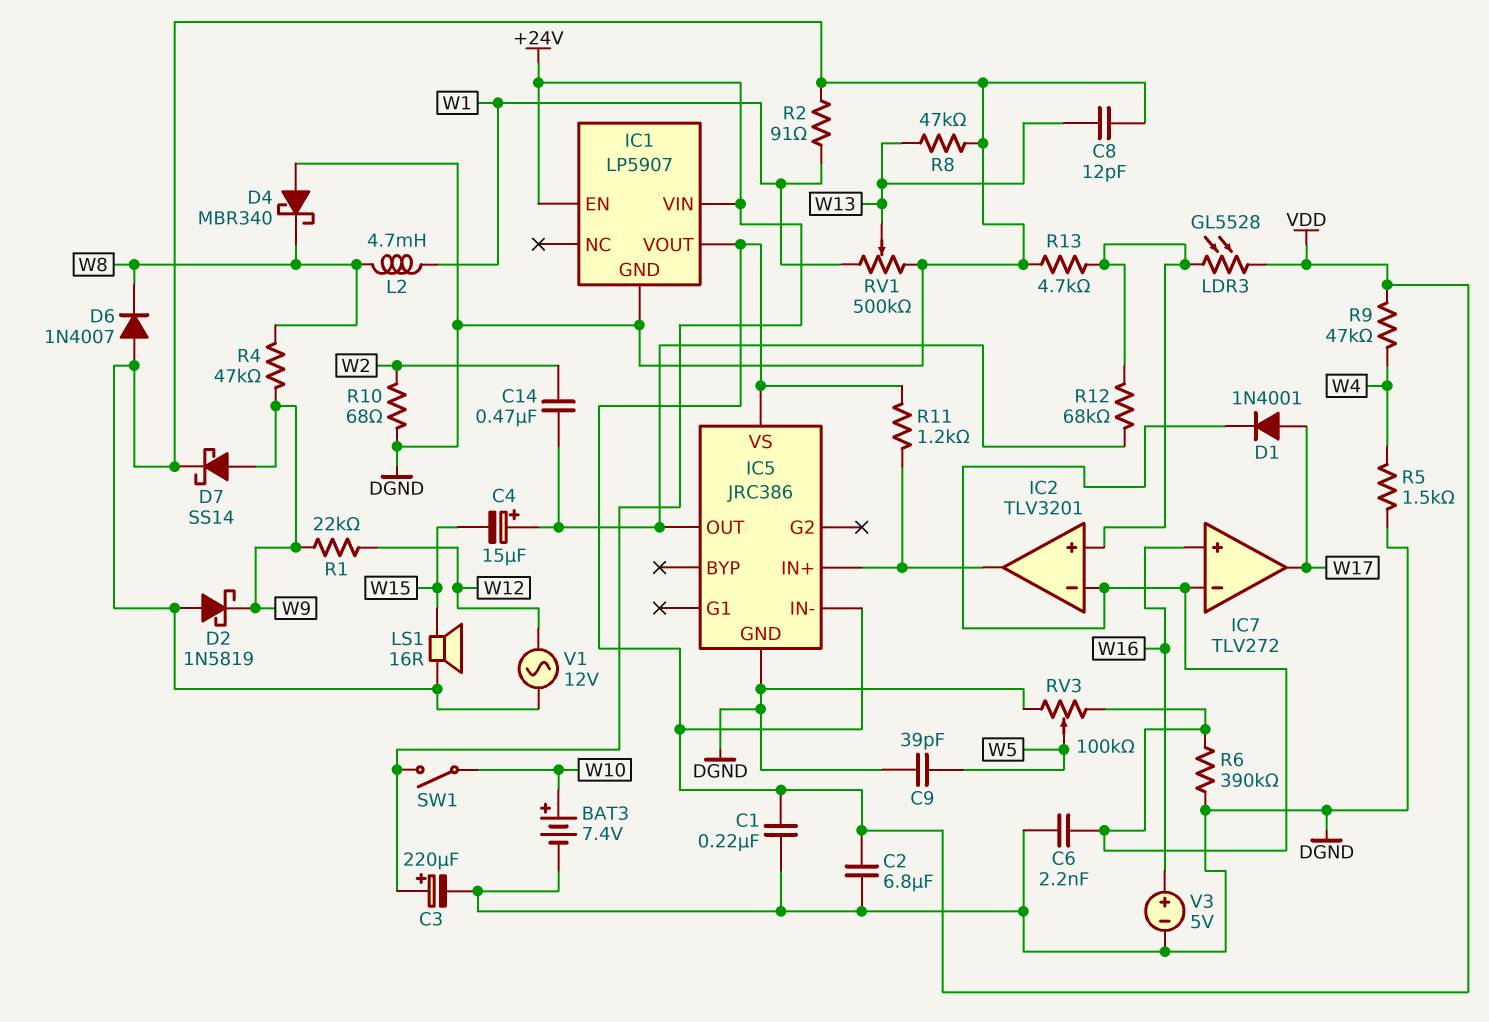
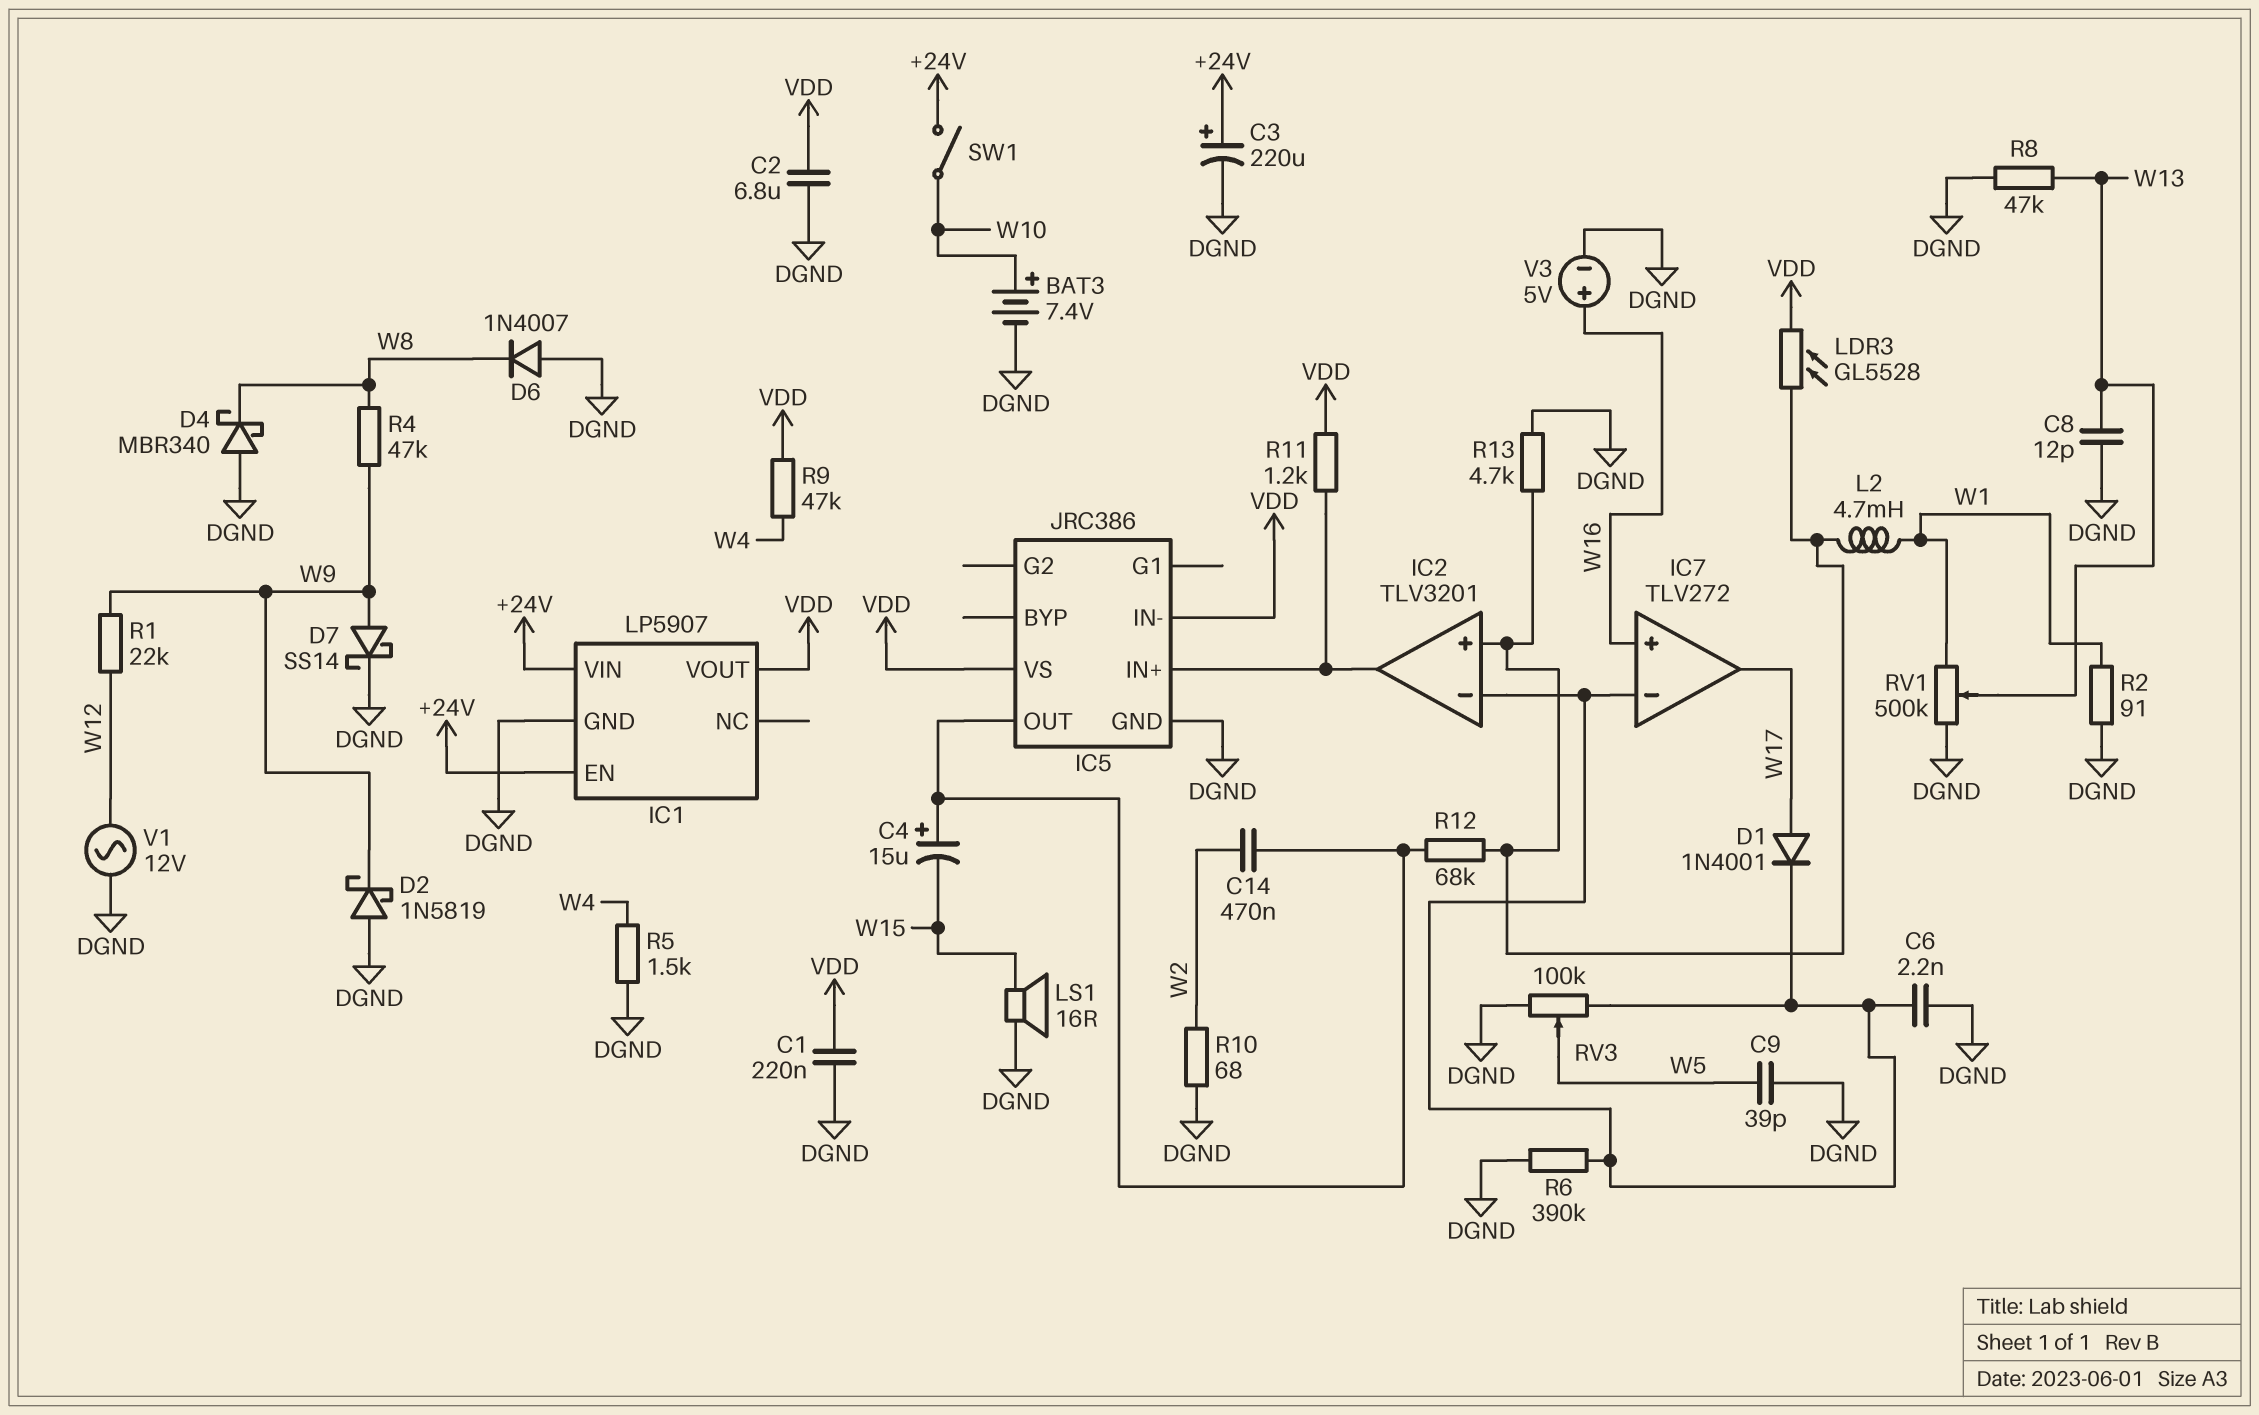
L2: 4.7mH (W1, W8) -> 4.7mH (IC2/in+, W1)

